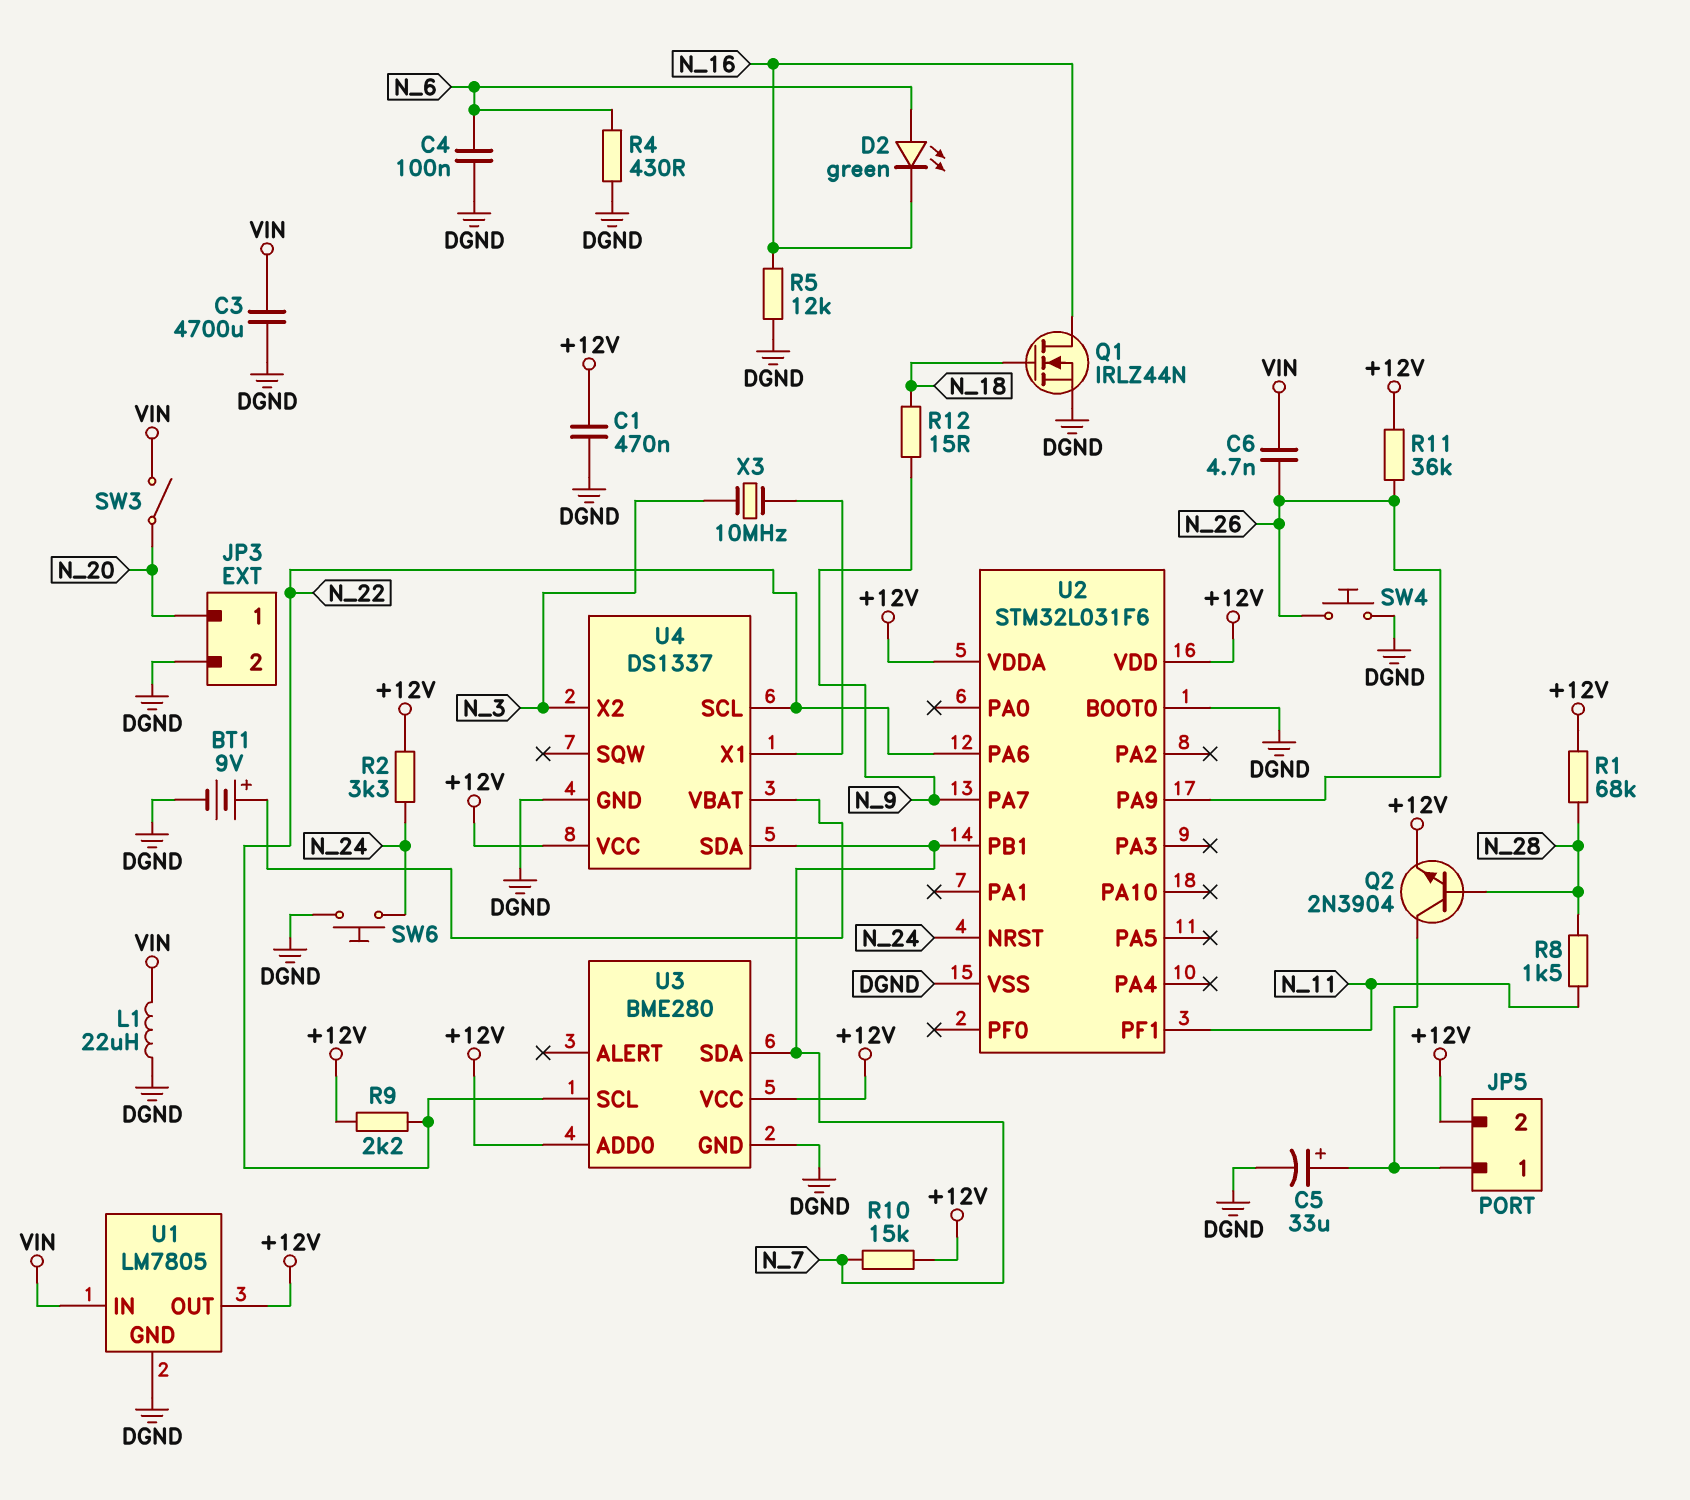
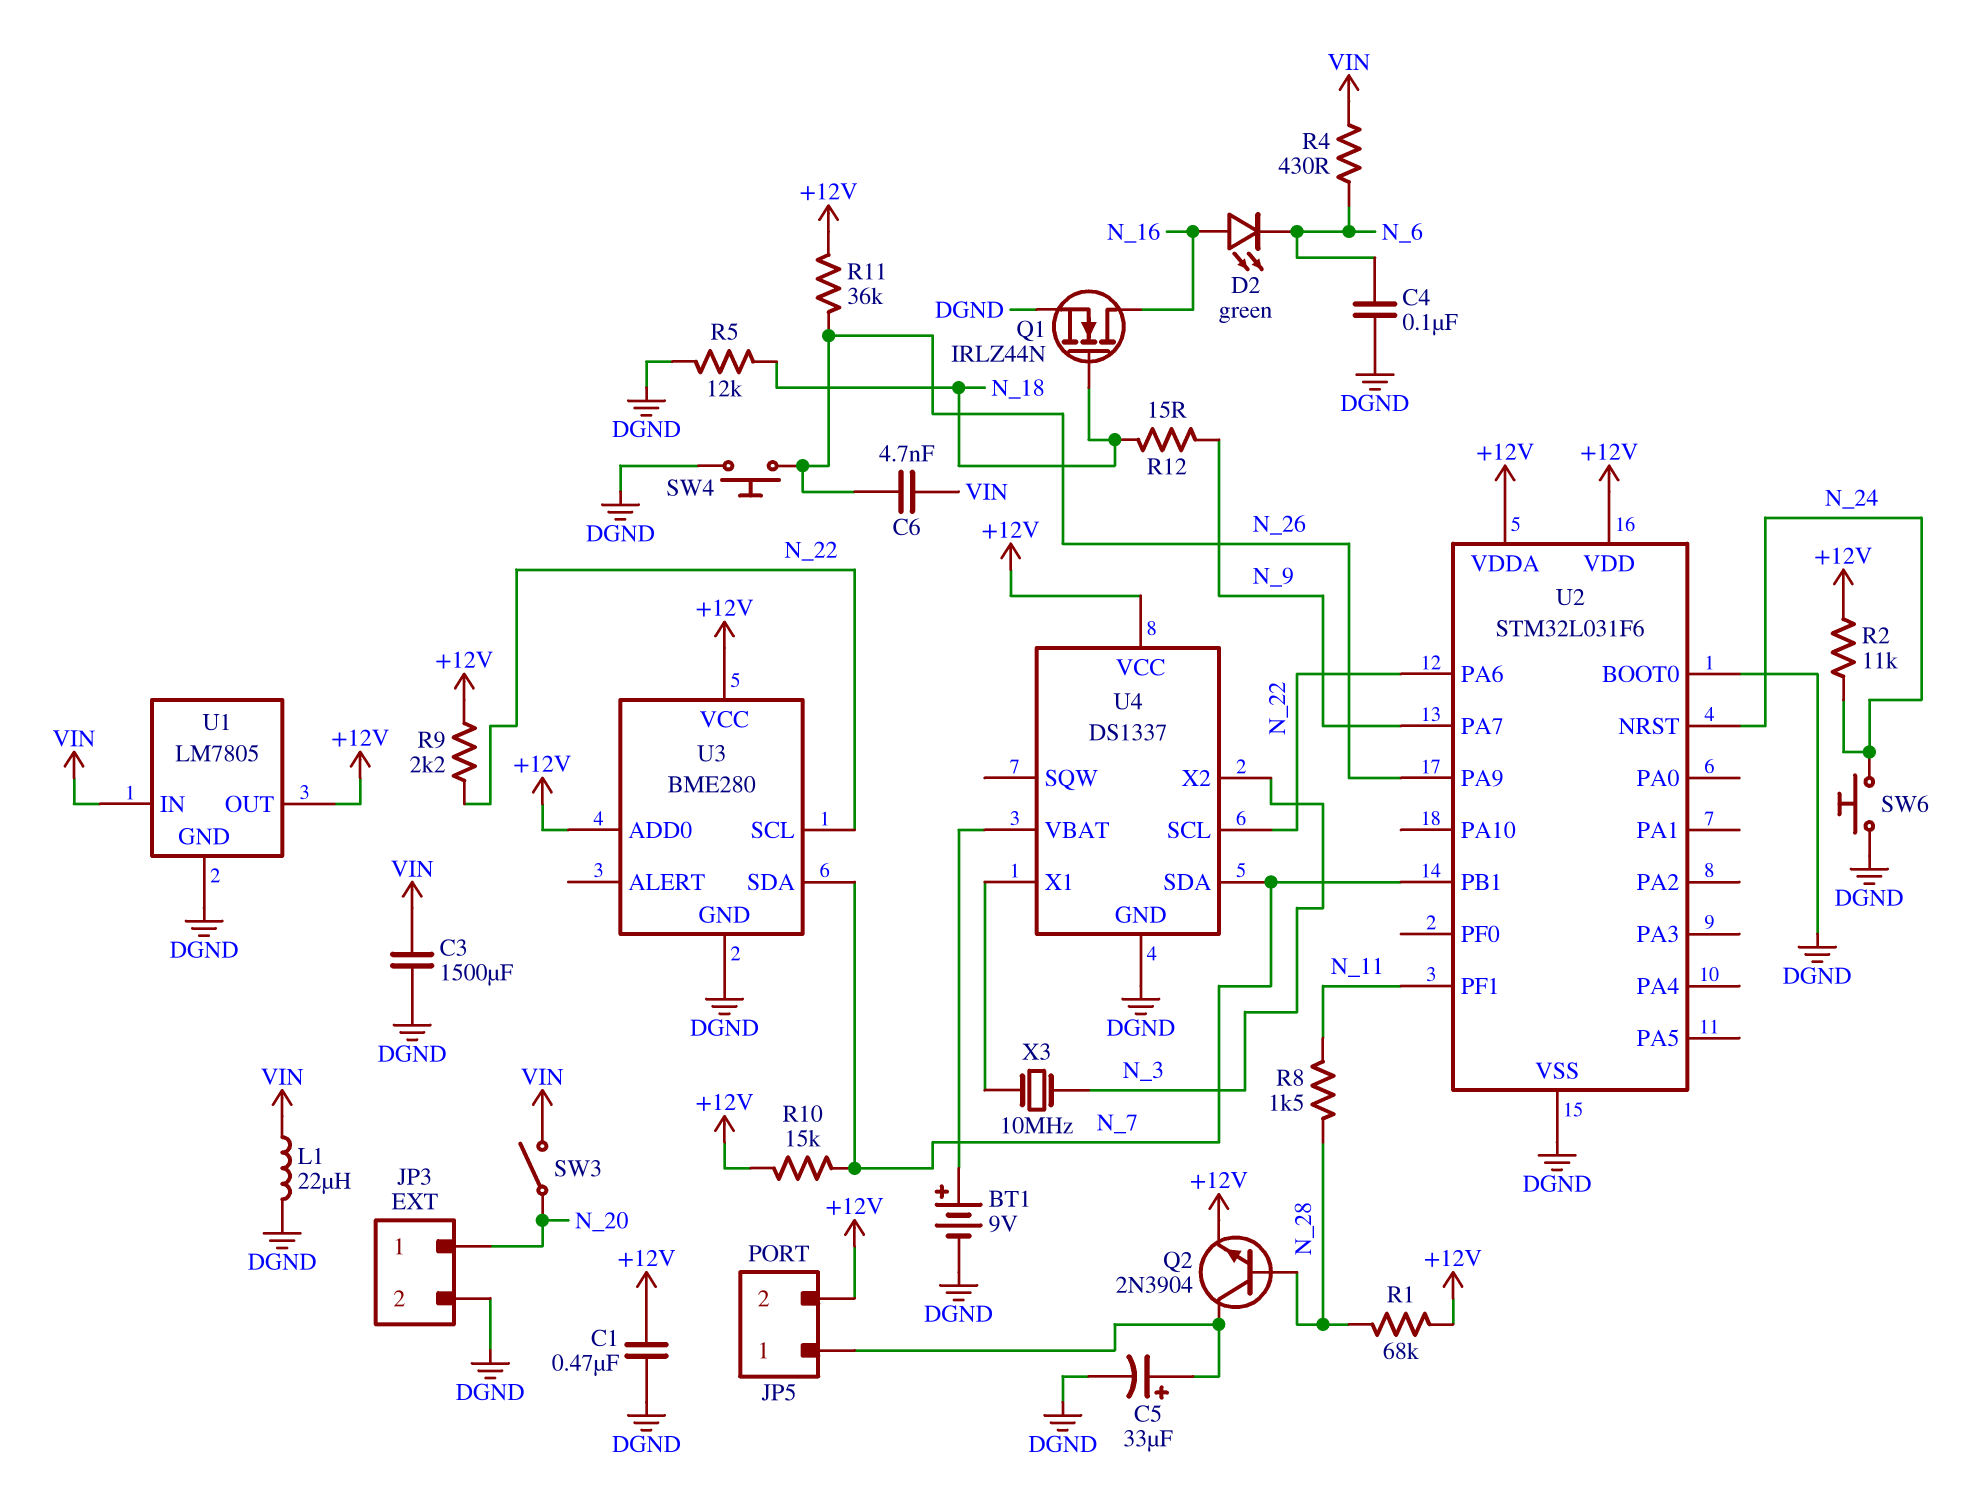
C3: 4700uF (DGND, VIN) -> 1500uF (DGND, VIN)
D2: LED green (A N_6, K N_16) -> LED green (A N_16, K N_6)
R2: 3.3k (+12V, N_24) -> 11k (+12V, N_24)
R4: 430 (DGND, N_6) -> 430 (N_6, VIN)
R5: 12k (DGND, N_16) -> 12k (DGND, N_18)

